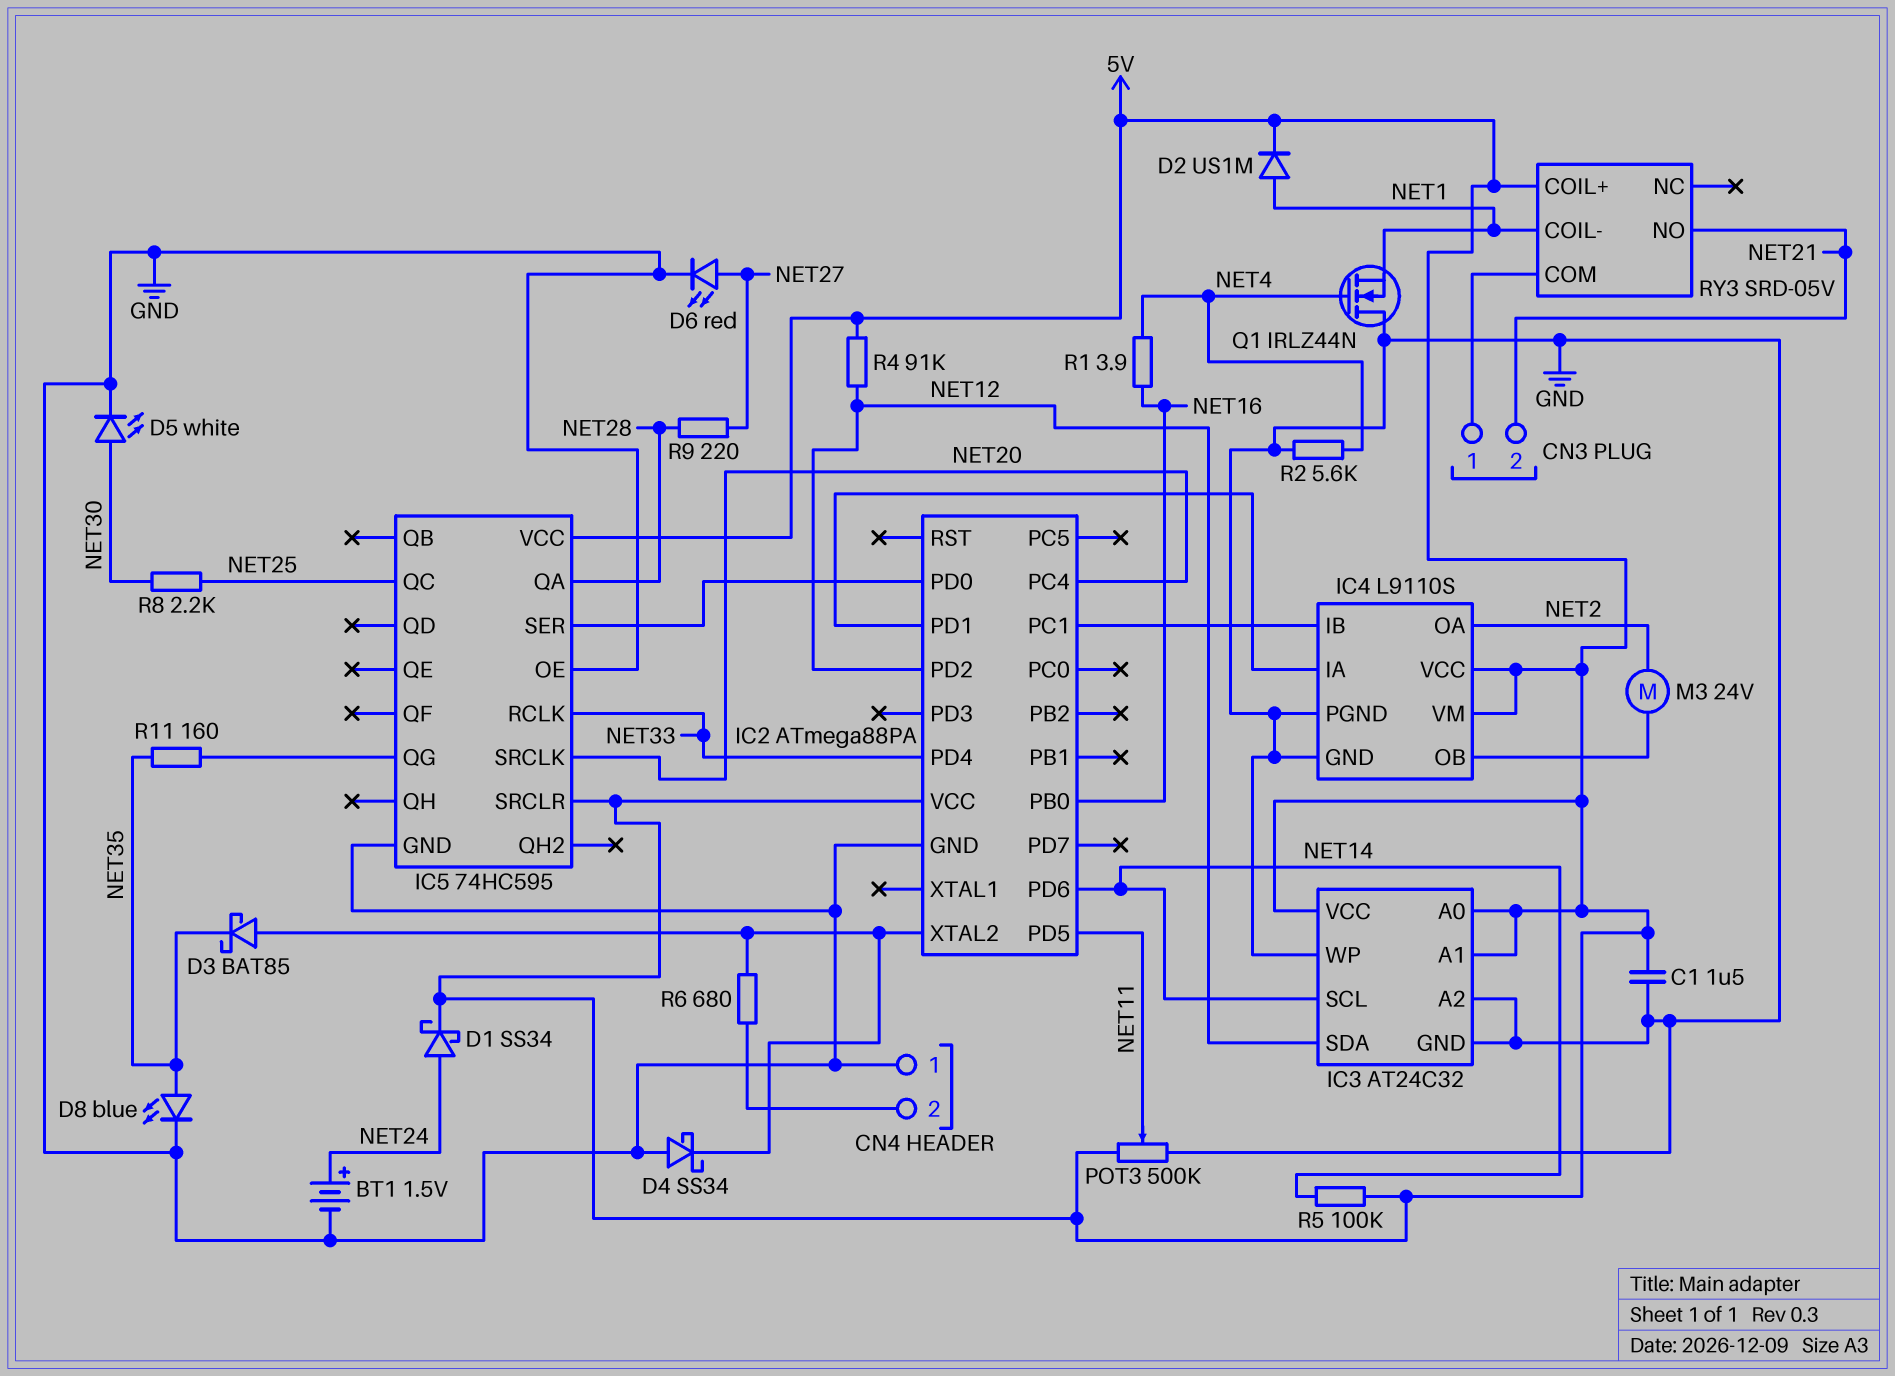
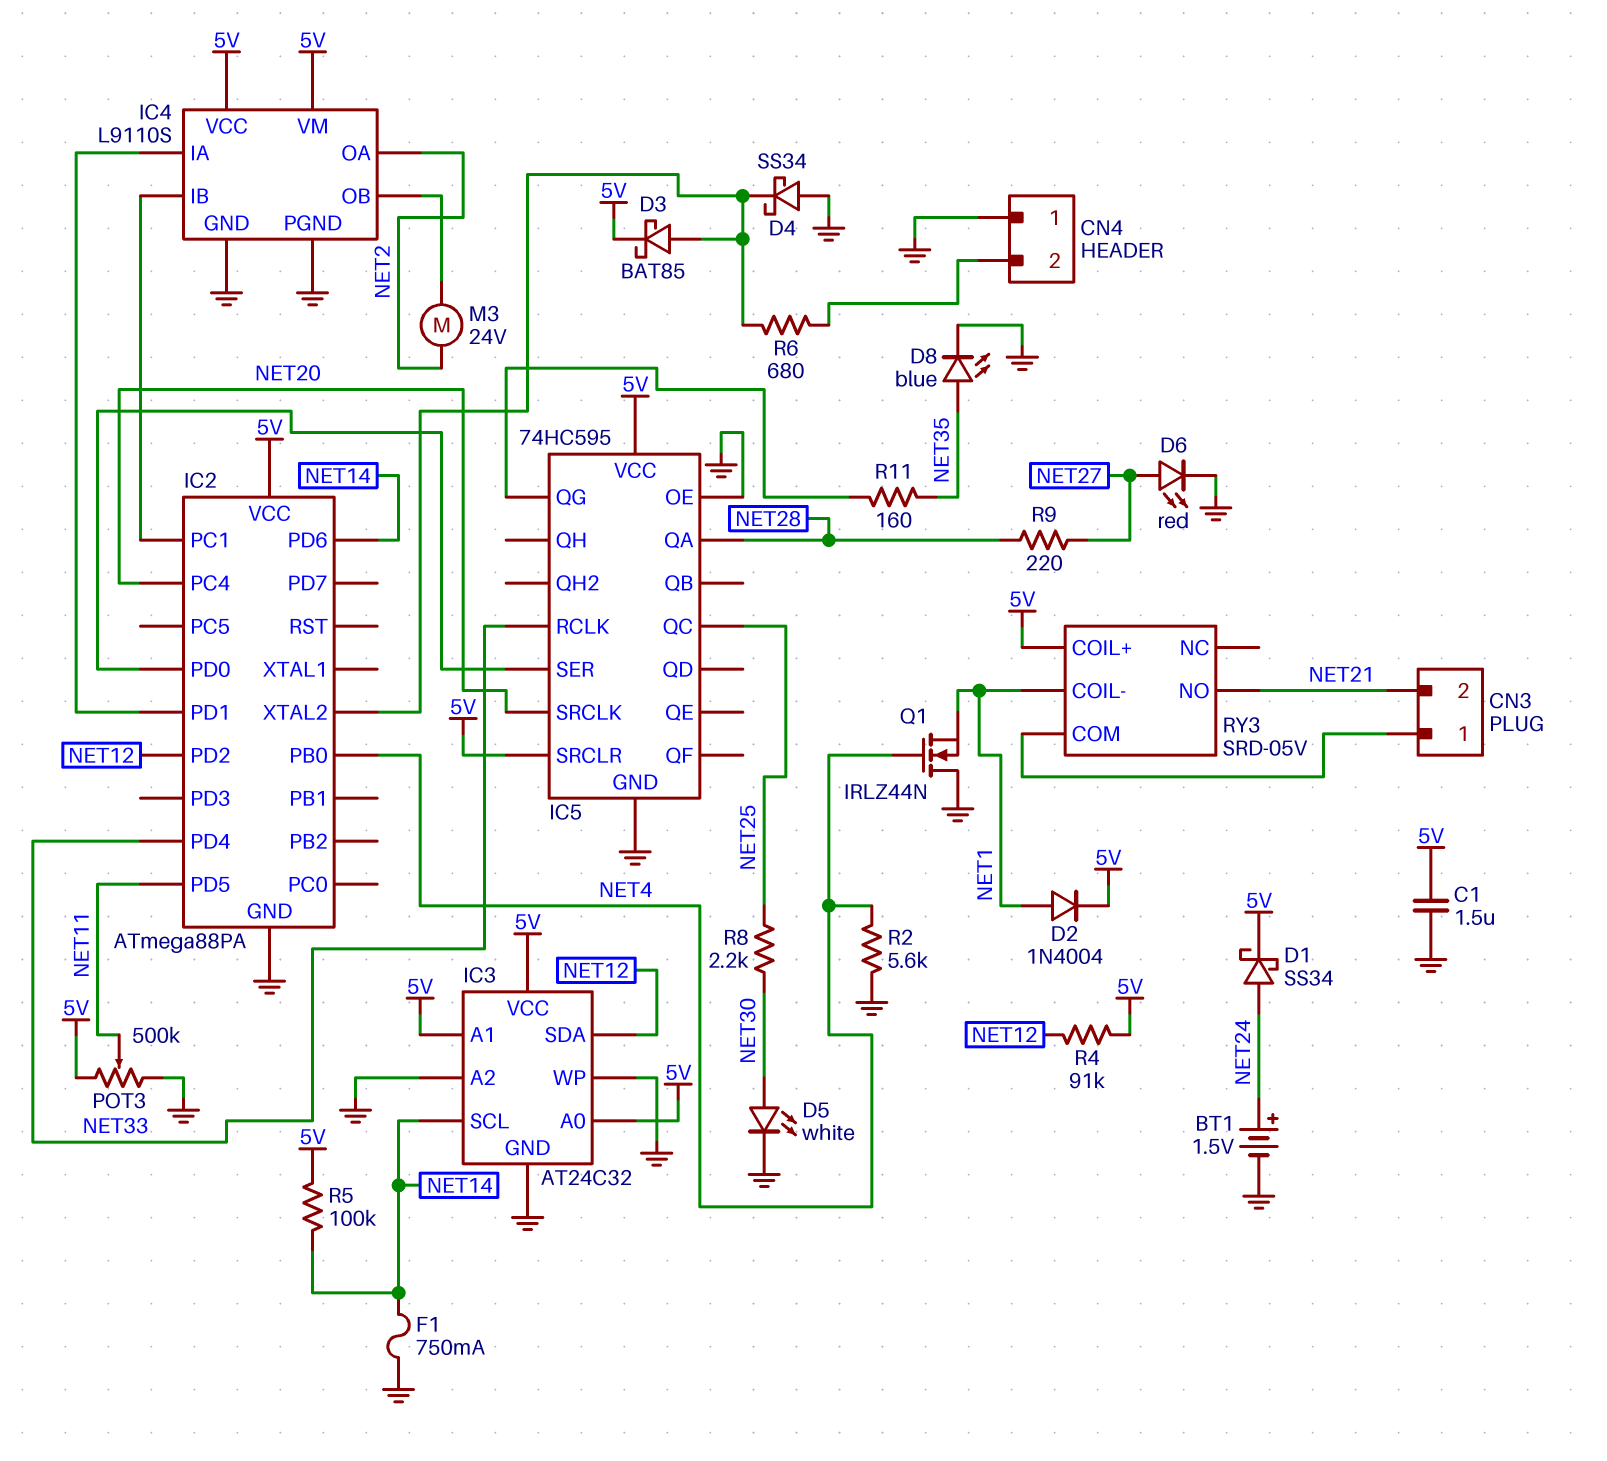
D2: diode US1M (A NET1, K 5V) -> diode 1N4004 (A NET1, K 5V)
D3: schottky BAT85 (A IC2/XTAL2, K NET35) -> schottky BAT85 (A IC2/XTAL2, K 5V)
F1: none -> 750mA (GND, NET14)
IC2 pin PB0: NET16 -> NET4
R1: 3.9 (NET4, NET16) -> none

